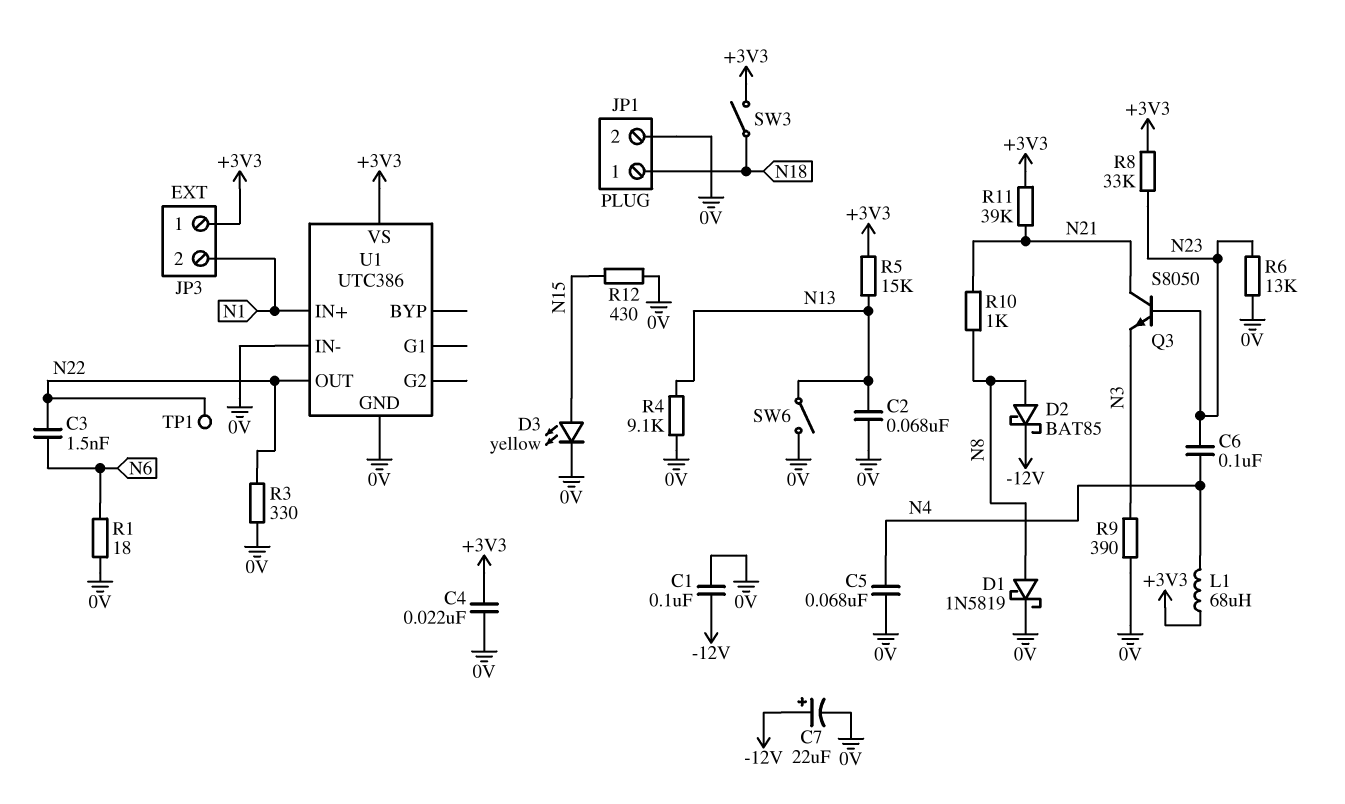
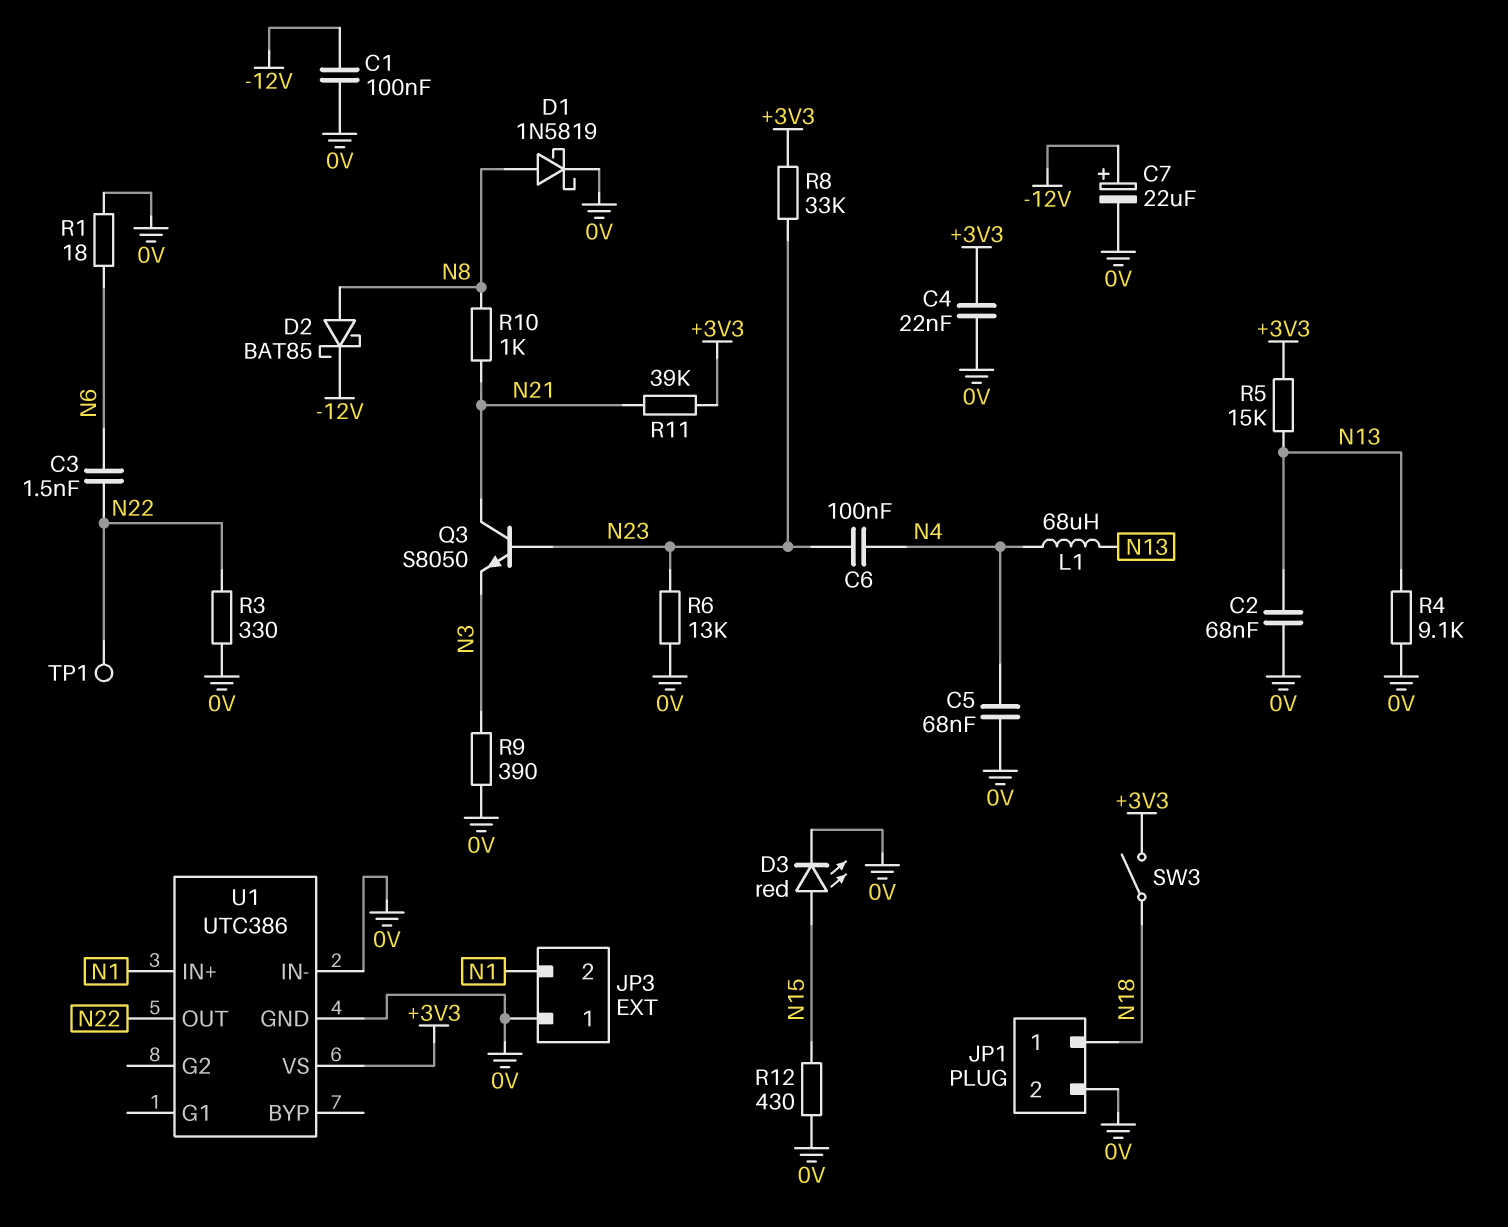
D3: LED yellow (A N15, K 0V) -> LED red (A N15, K 0V)
JP3 pin 1: +3V3 -> 0V
L1: 68uH (+3V3, N4) -> 68uH (N4, N13)
SW6: switch (0V, N13) -> none

